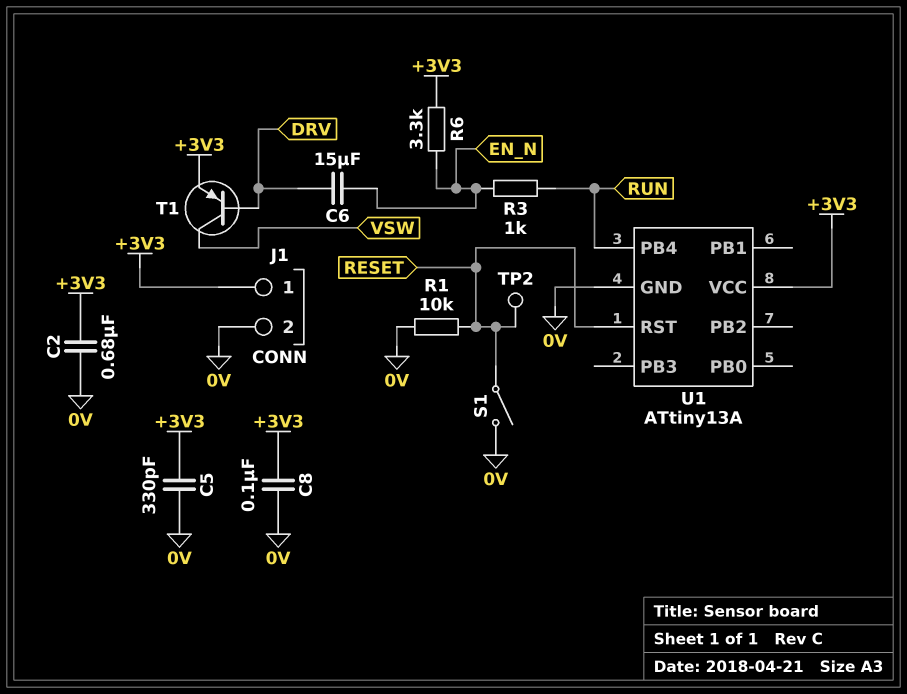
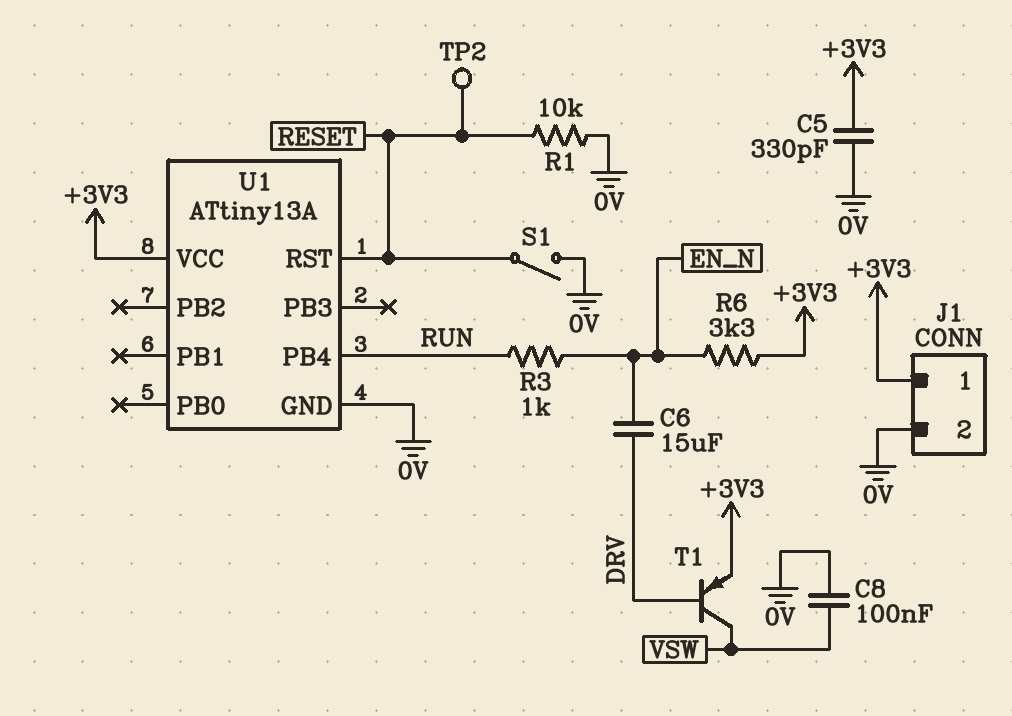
C2: 680nF (+3V3, 0V) -> none
C8: 100nF (+3V3, 0V) -> 100nF (0V, VSW)

